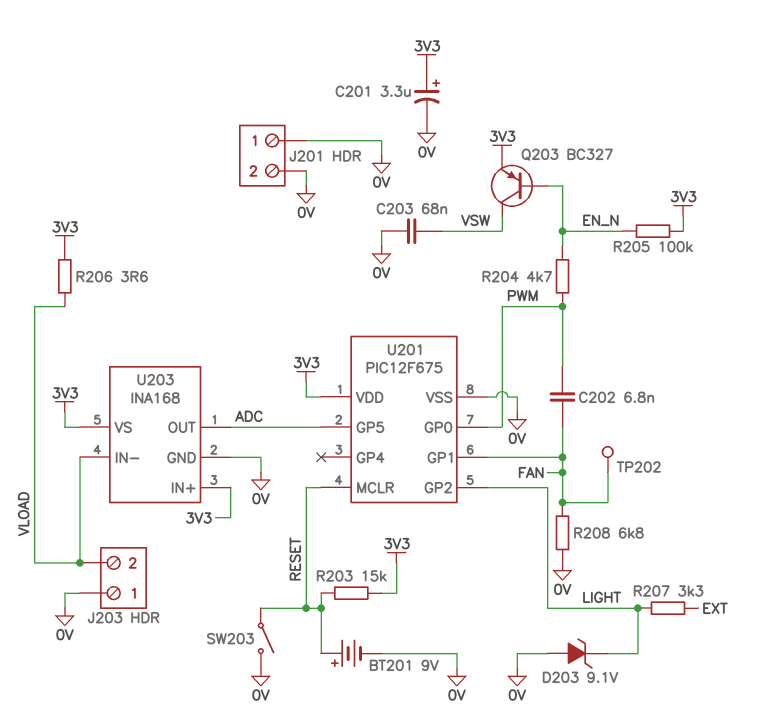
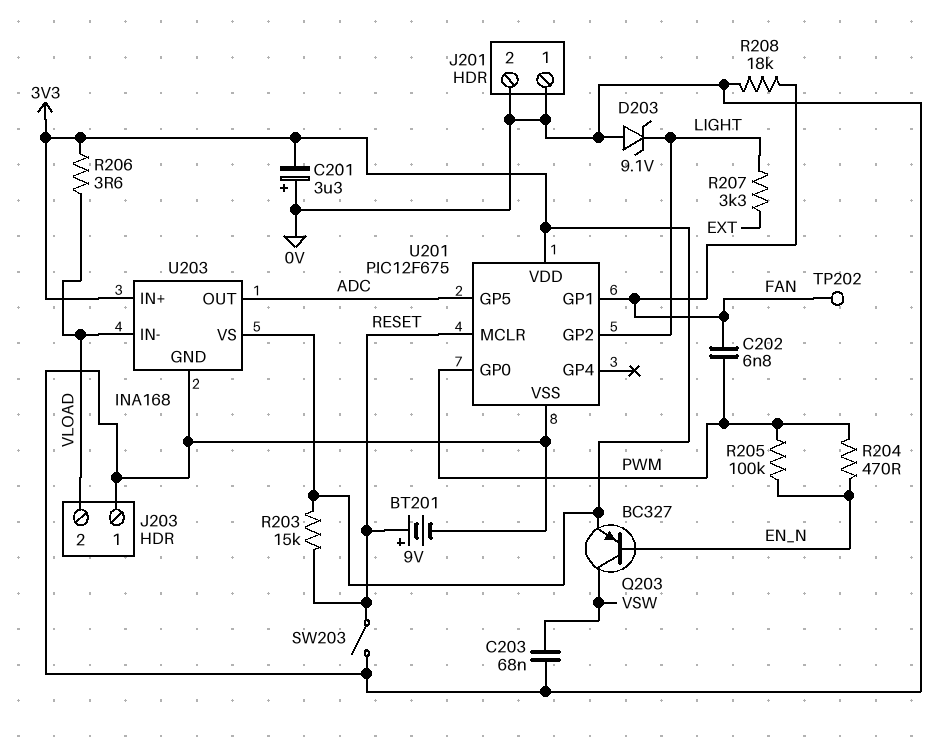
C201: 3.3uF (plus 3V3, minus 0V) -> 3.3uF (plus 0V, minus 3V3)
R204: 4.7k (EN_N, PWM) -> 470 (EN_N, PWM)
R205: 100k (3V3, EN_N) -> 100k (EN_N, PWM)
R208: 6.8k (0V, FAN) -> 18k (0V, FAN)

